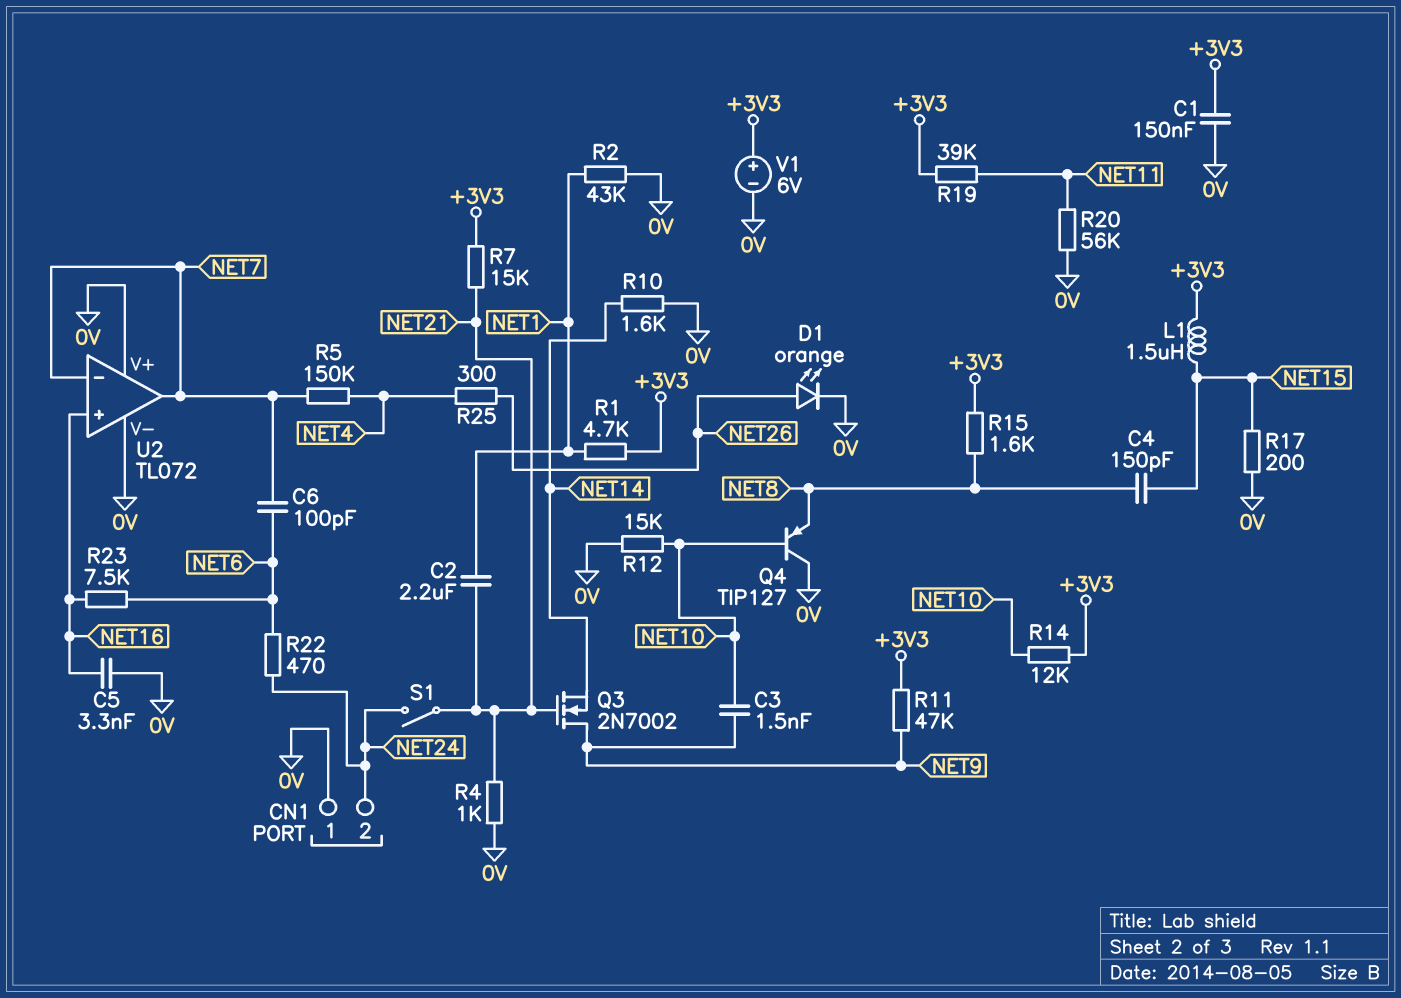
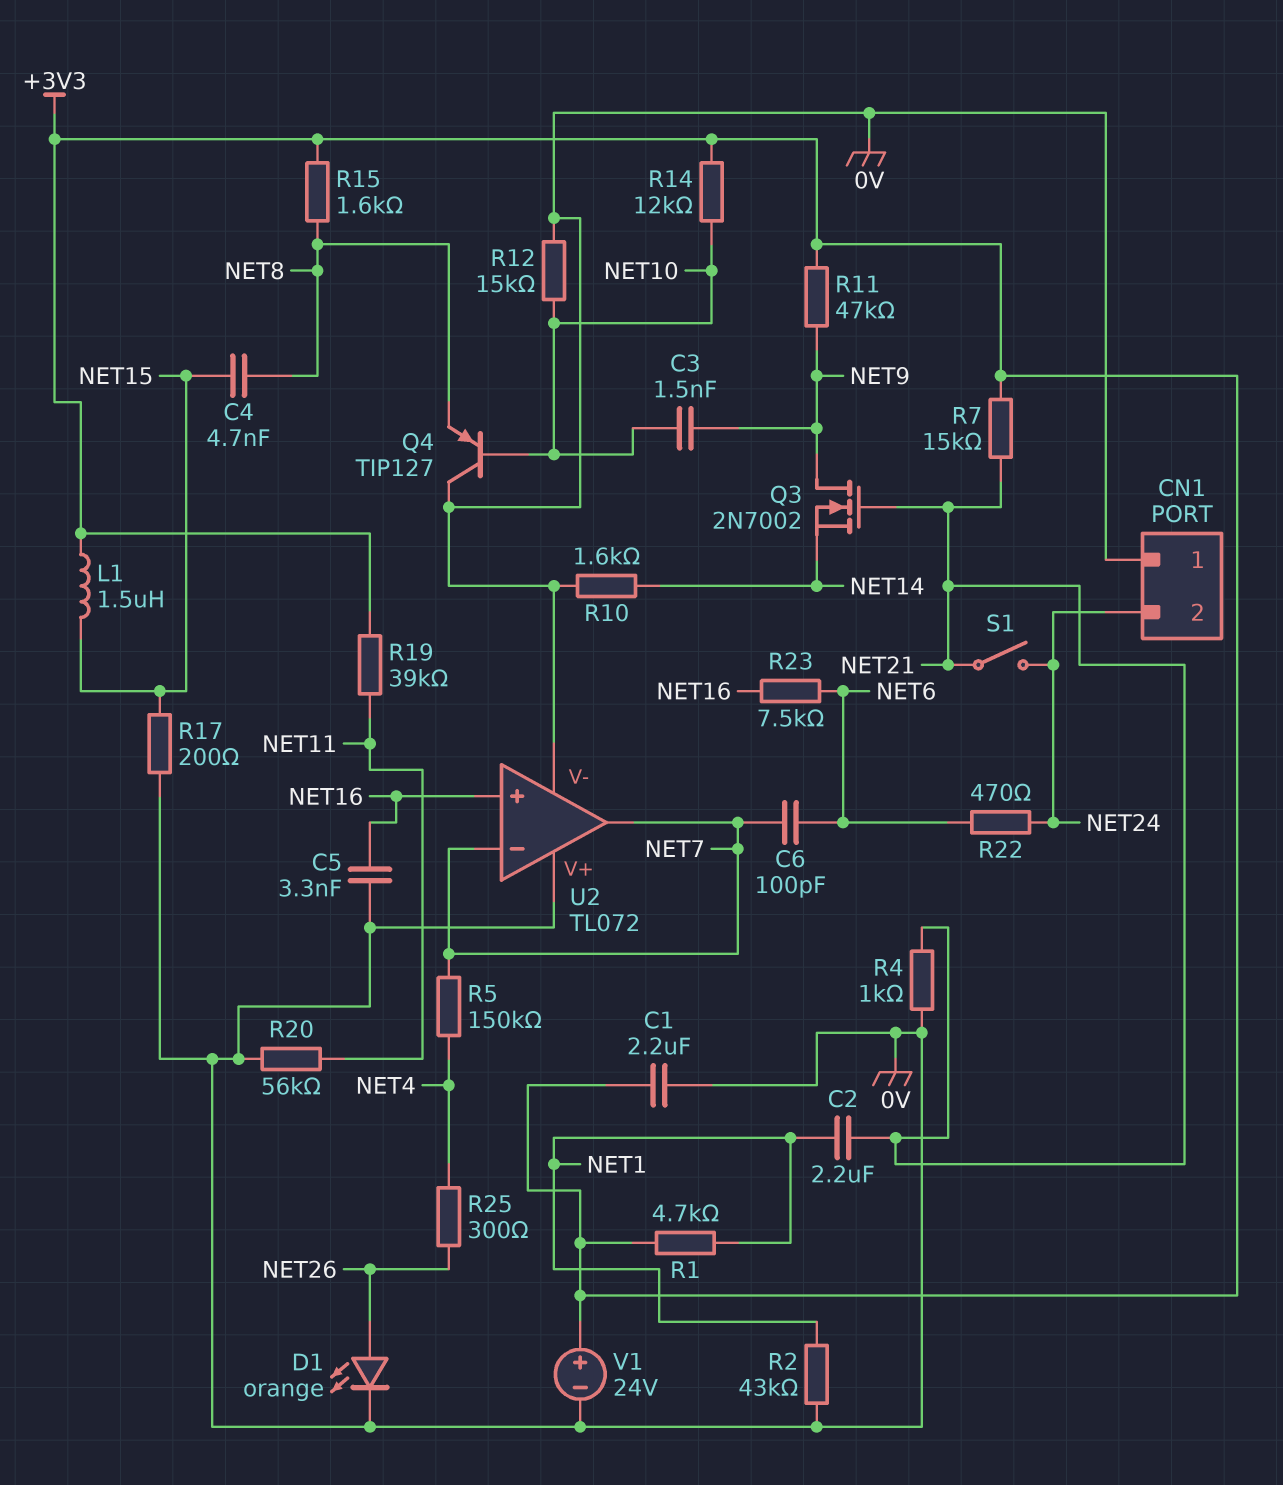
C1: 150nF (+3V3, 0V) -> 2.2uF (+3V3, 0V)
C4: 150pF (NET8, NET15) -> 4.7nF (NET8, NET15)
V1: 6V (plus +3V3, minus 0V) -> 24V (plus +3V3, minus 0V)

